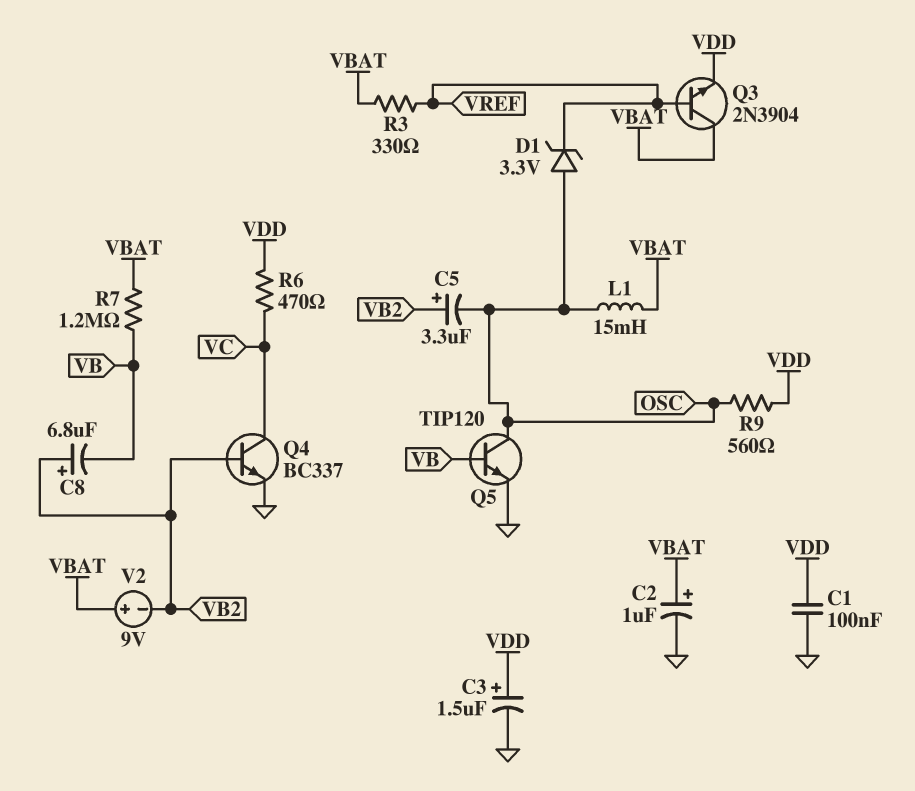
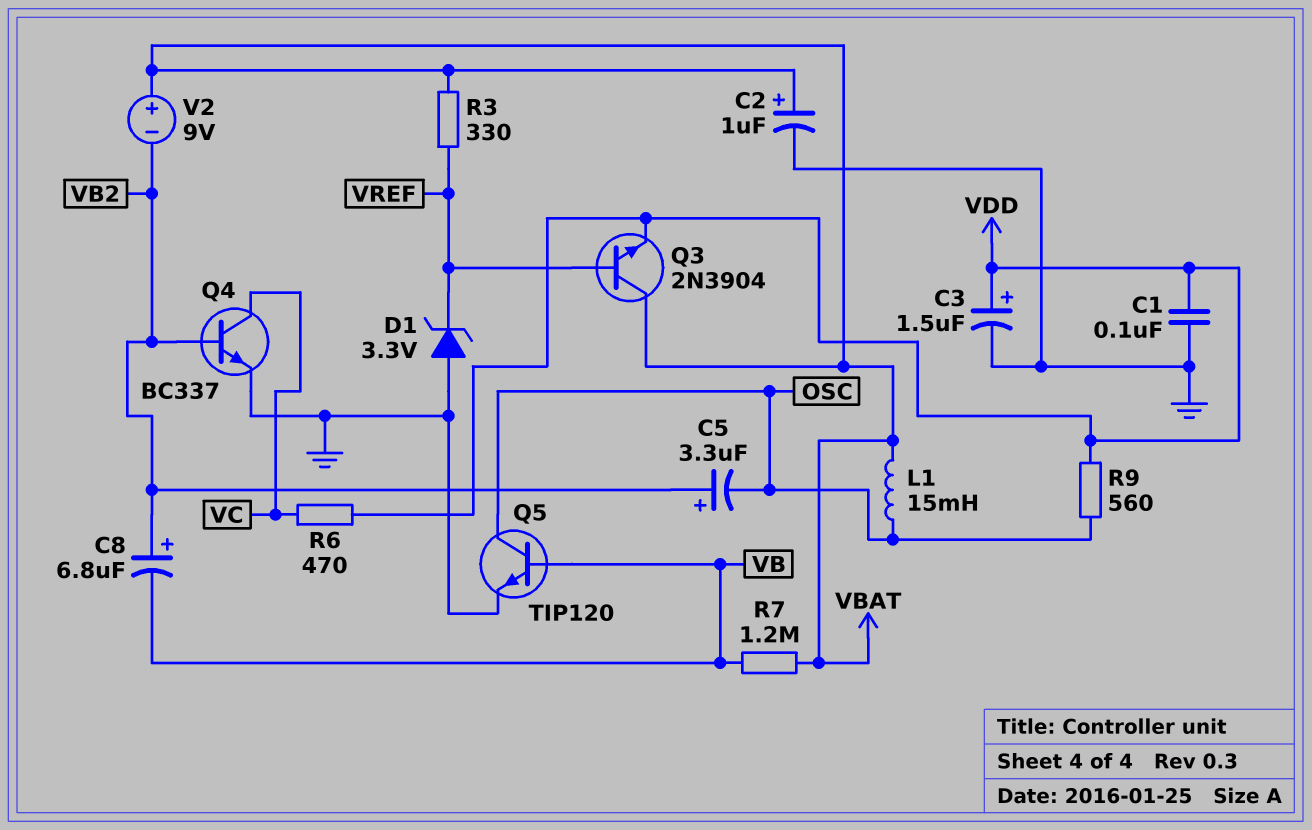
D1: zener 3.3V (A OSC, K VREF) -> zener 3.3V (A GND, K VREF)

